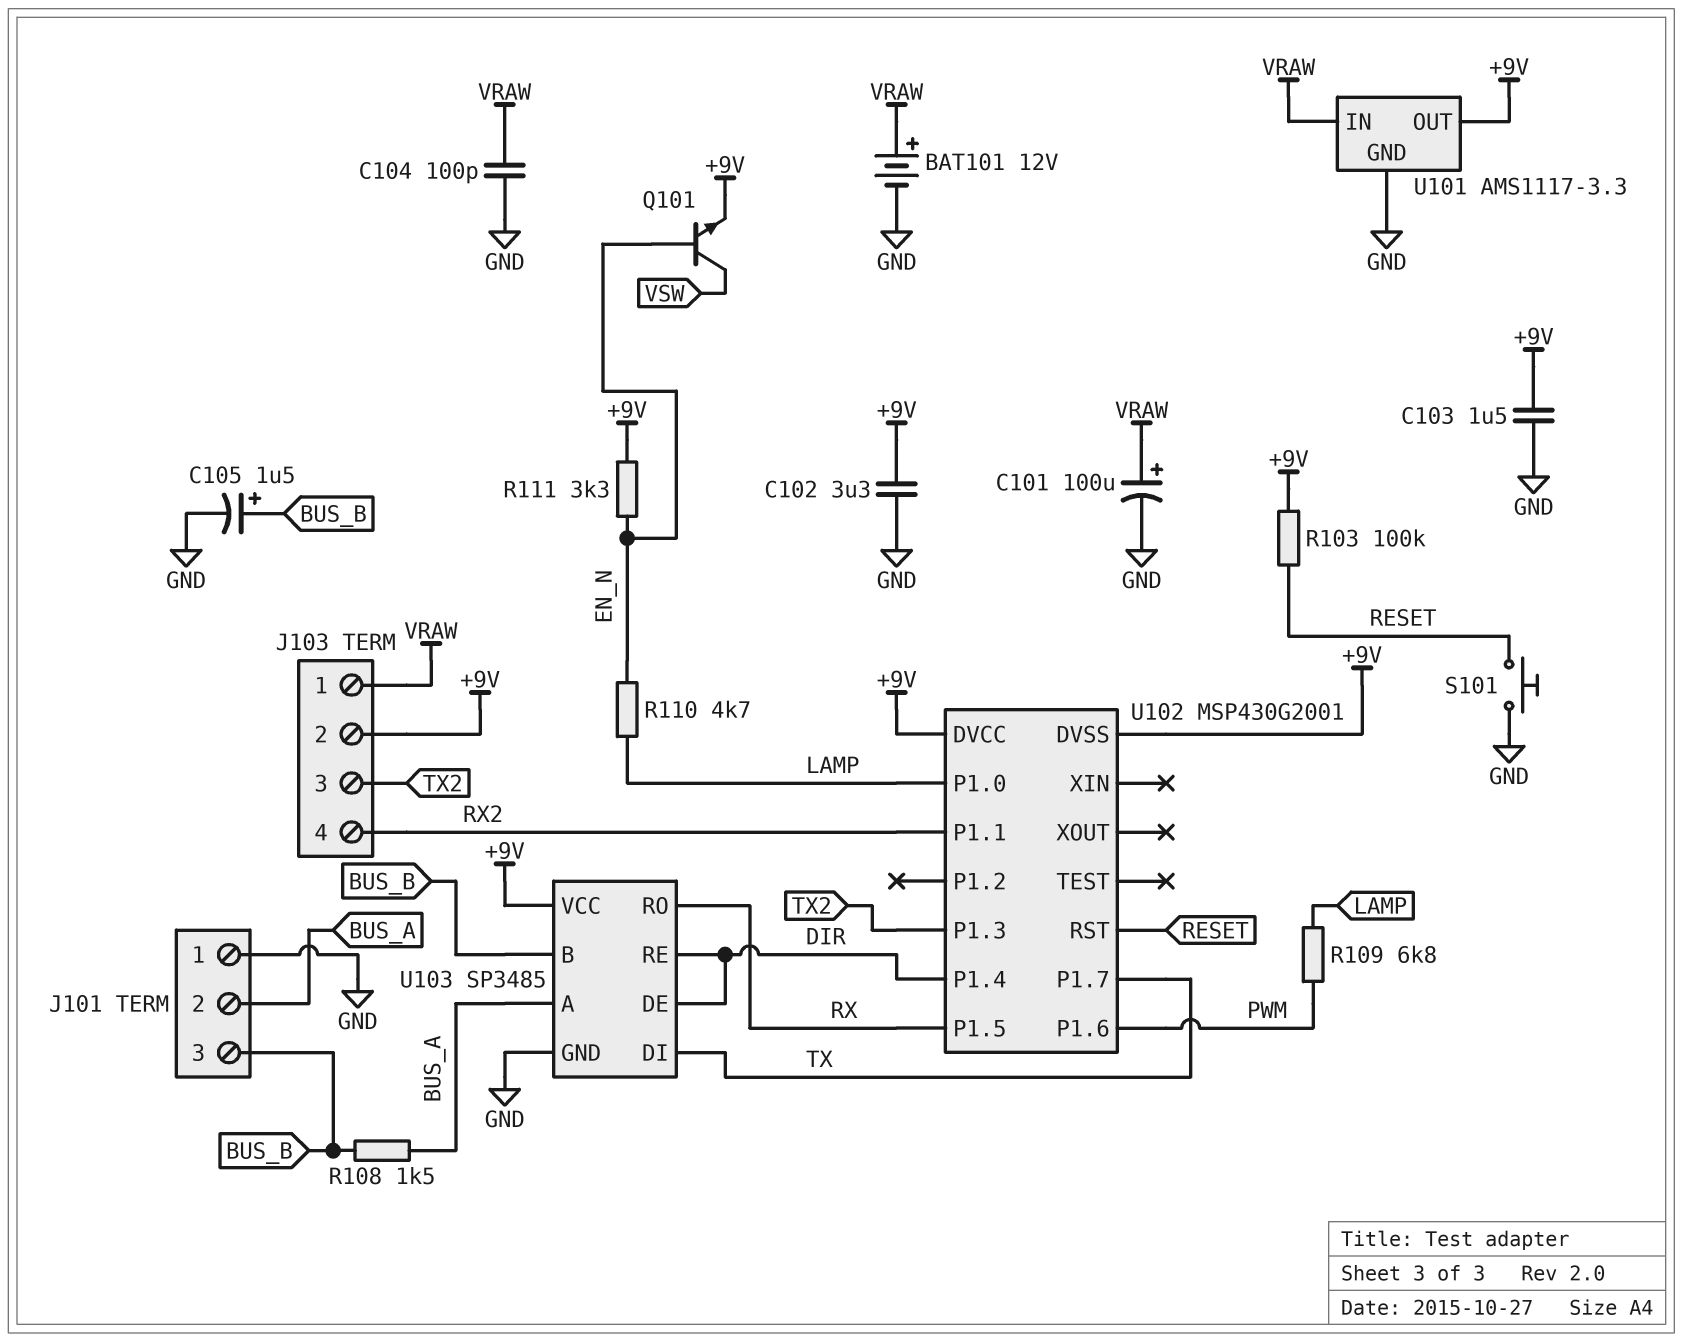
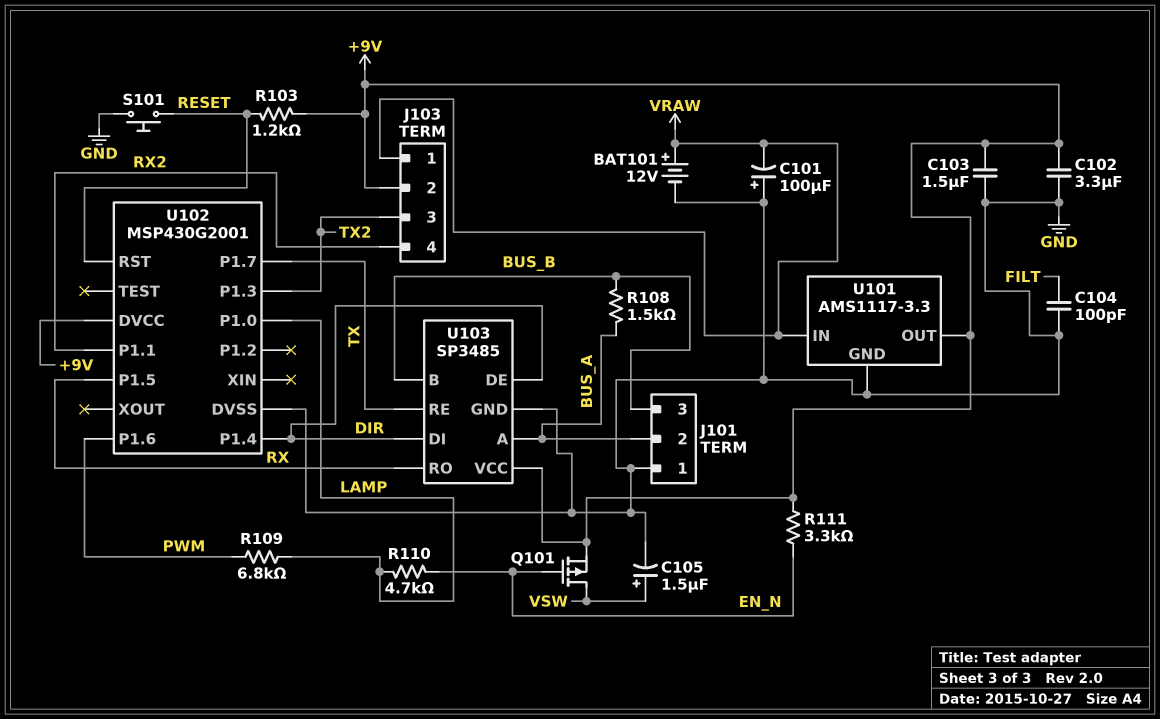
C101: 100uF (plus VRAW, minus GND) -> 100uF (plus GND, minus VRAW)
C104: 100pF (GND, VRAW) -> 100pF (FILT, GND)
C105: 1.5uF (plus BUS_B, minus GND) -> 1.5uF (plus VSW, minus GND)
Q101: NPN (B EN_N, C VSW, E +9V) -> PMOS (G EN_N, D VSW, S +9V)
R103: 100k (+9V, RESET) -> 1.2k (+9V, RESET)
U102 pin DVSS: +9V -> GND
U103 pin DI: TX -> DIR
U103 pin RE: DIR -> TX

